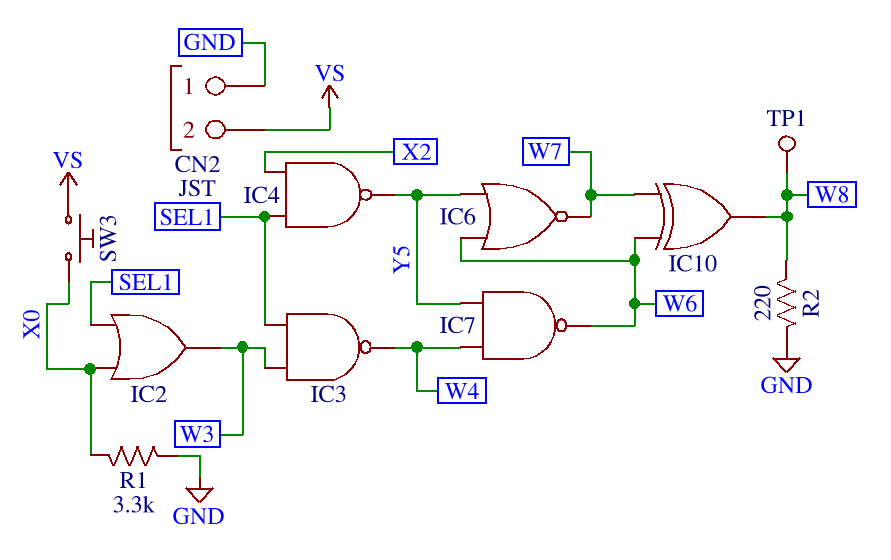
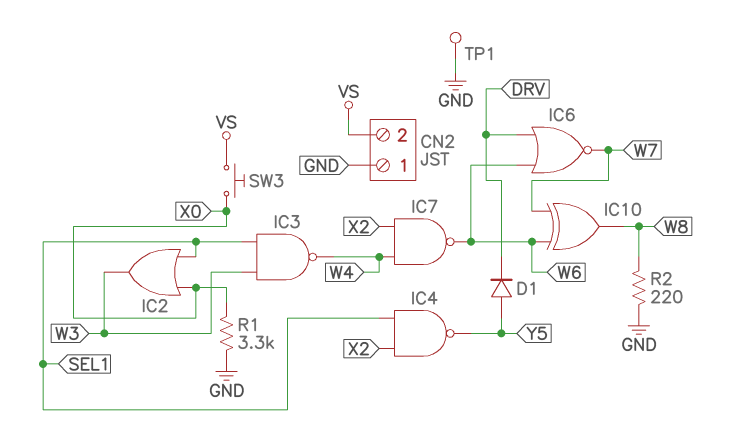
D1: none -> diode (A Y5, K DRV)
IC6: NOR (in W6, in Y5, out W7) -> NOR (in DRV, in W6, out W7)
IC7: NAND (in W4, in Y5, out W6) -> NAND (in W4, in X2, out W6)
TP1: test point (W8) -> test point (GND)

